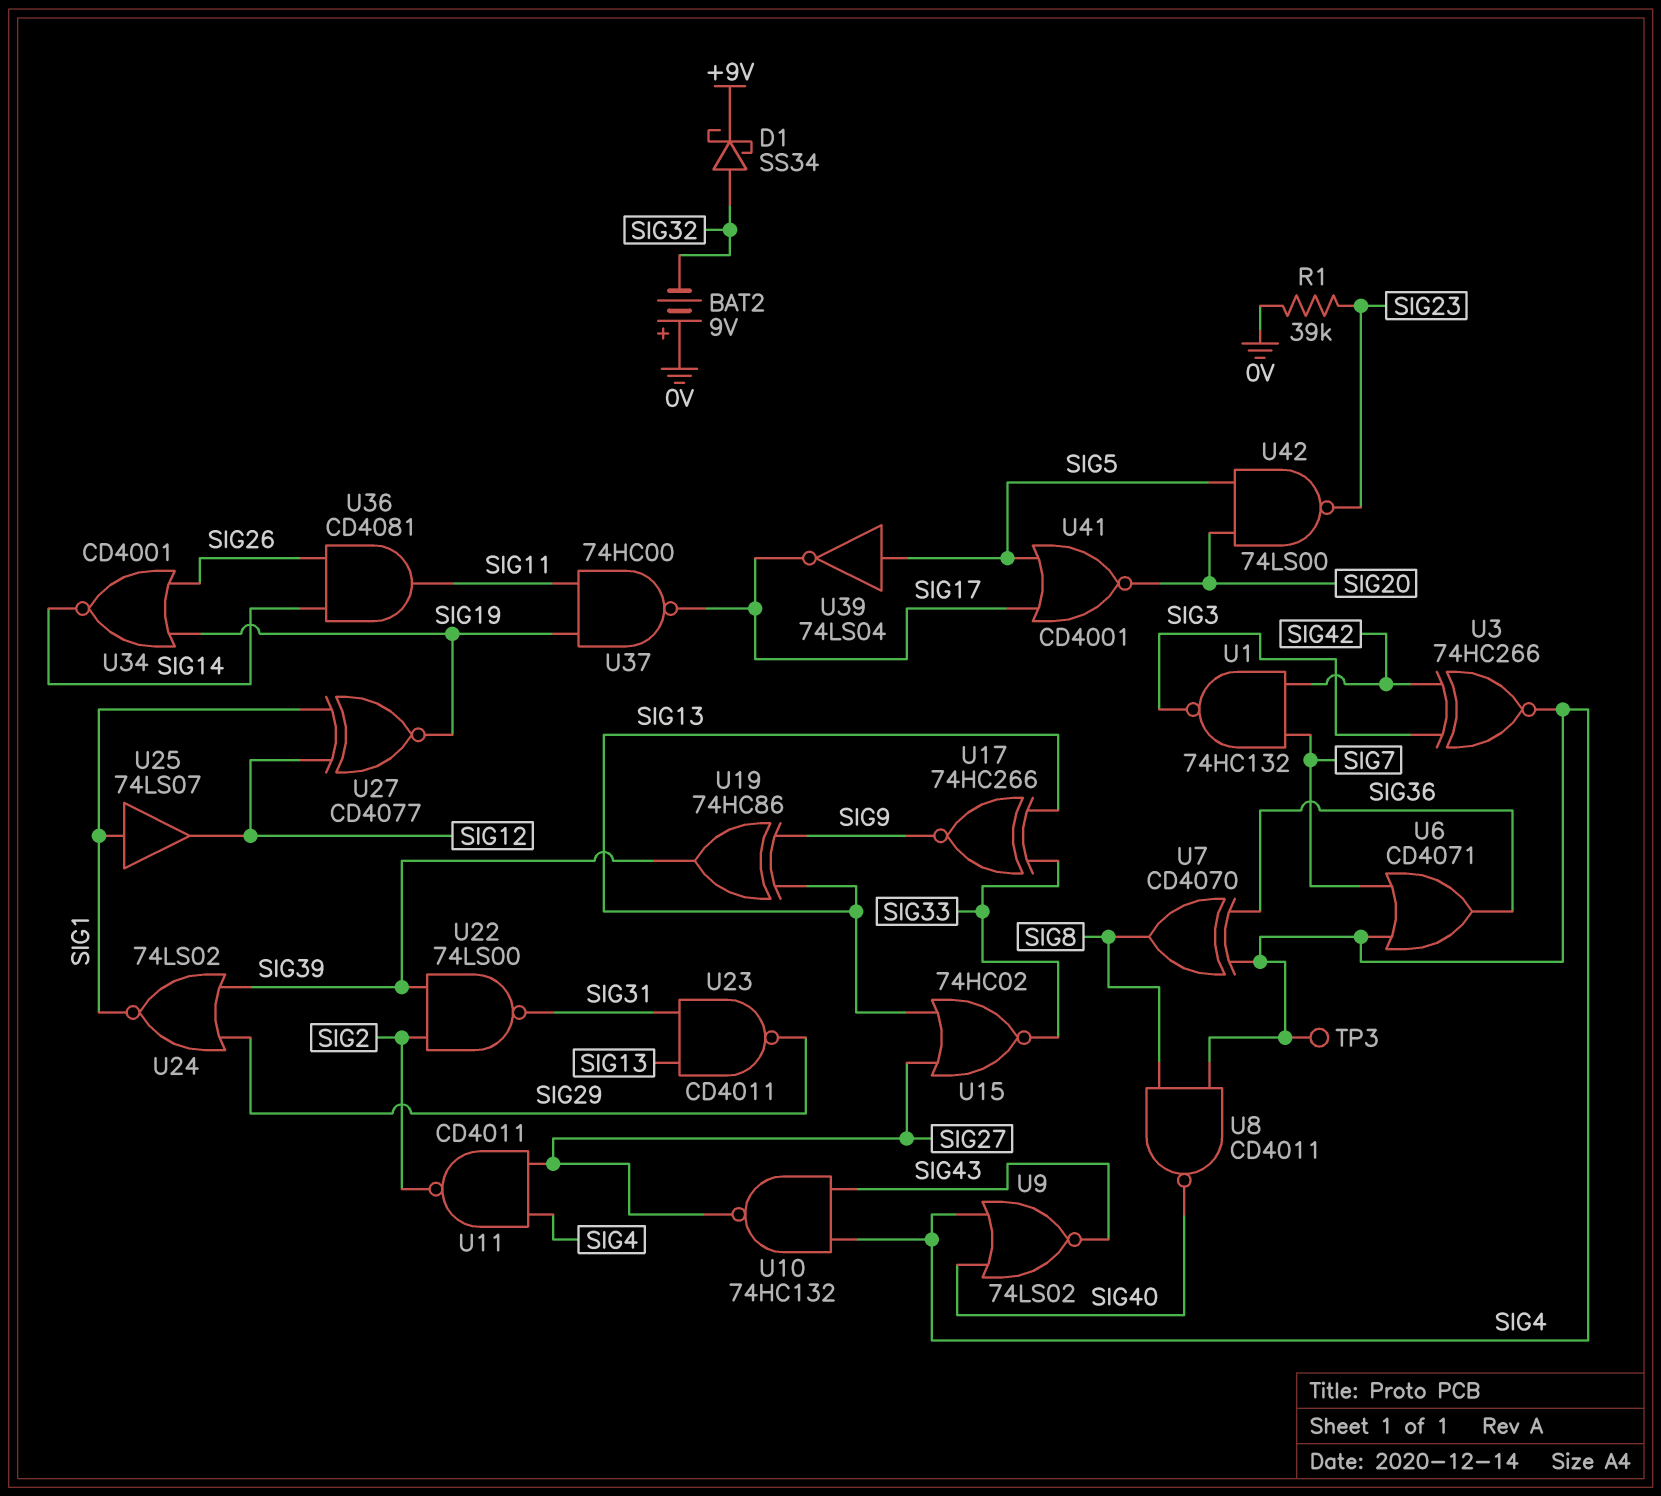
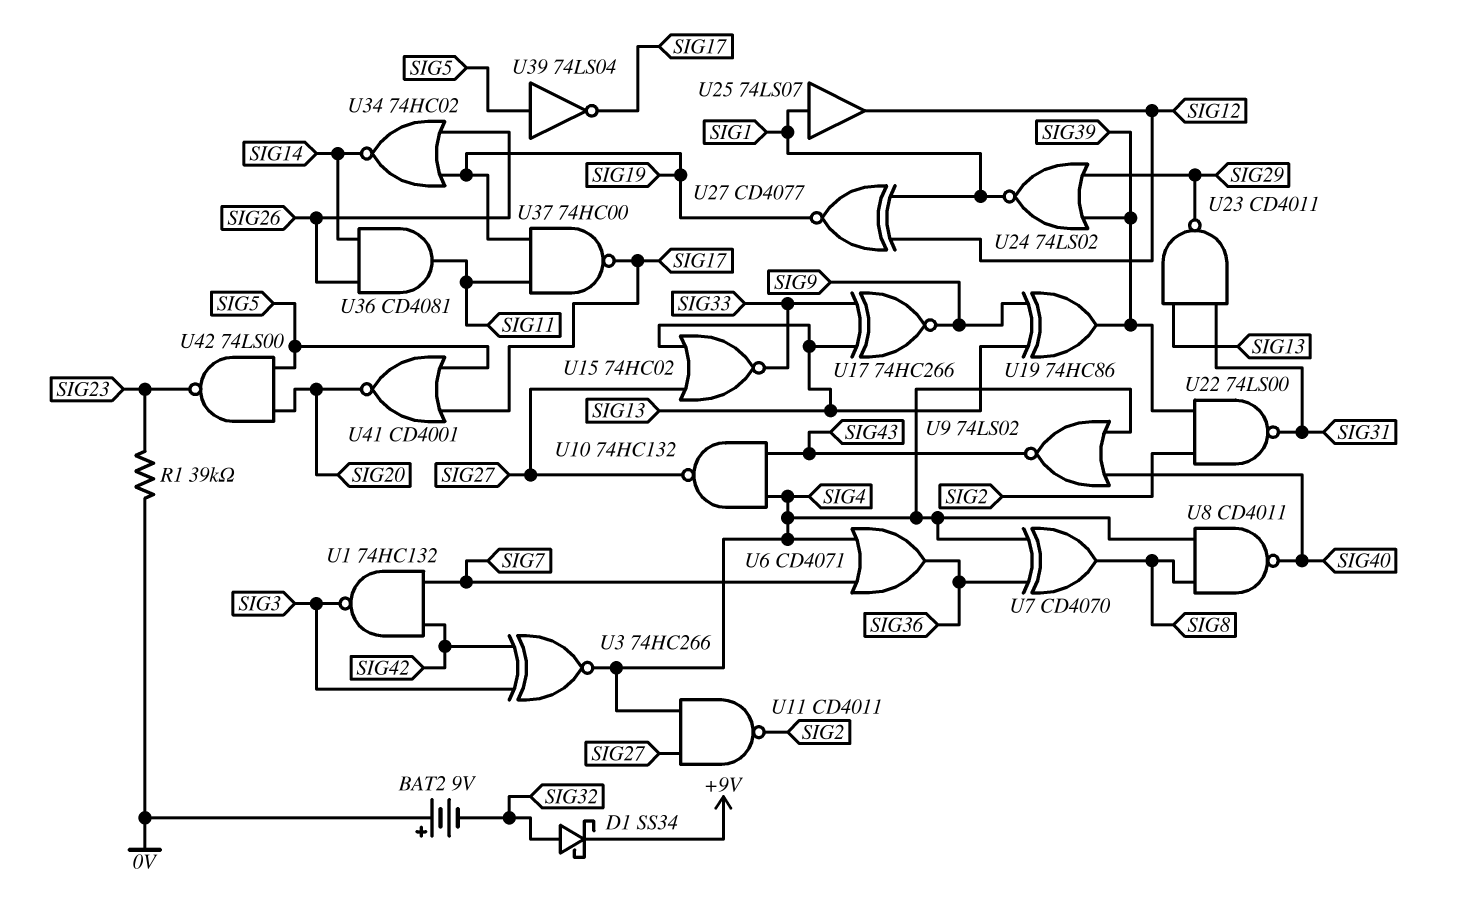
TP3: test point (SIG4) -> none
U34: NOR CD4001 (in SIG19, in SIG26, out SIG14) -> NOR 74HC02 (in SIG19, in SIG26, out SIG14)

